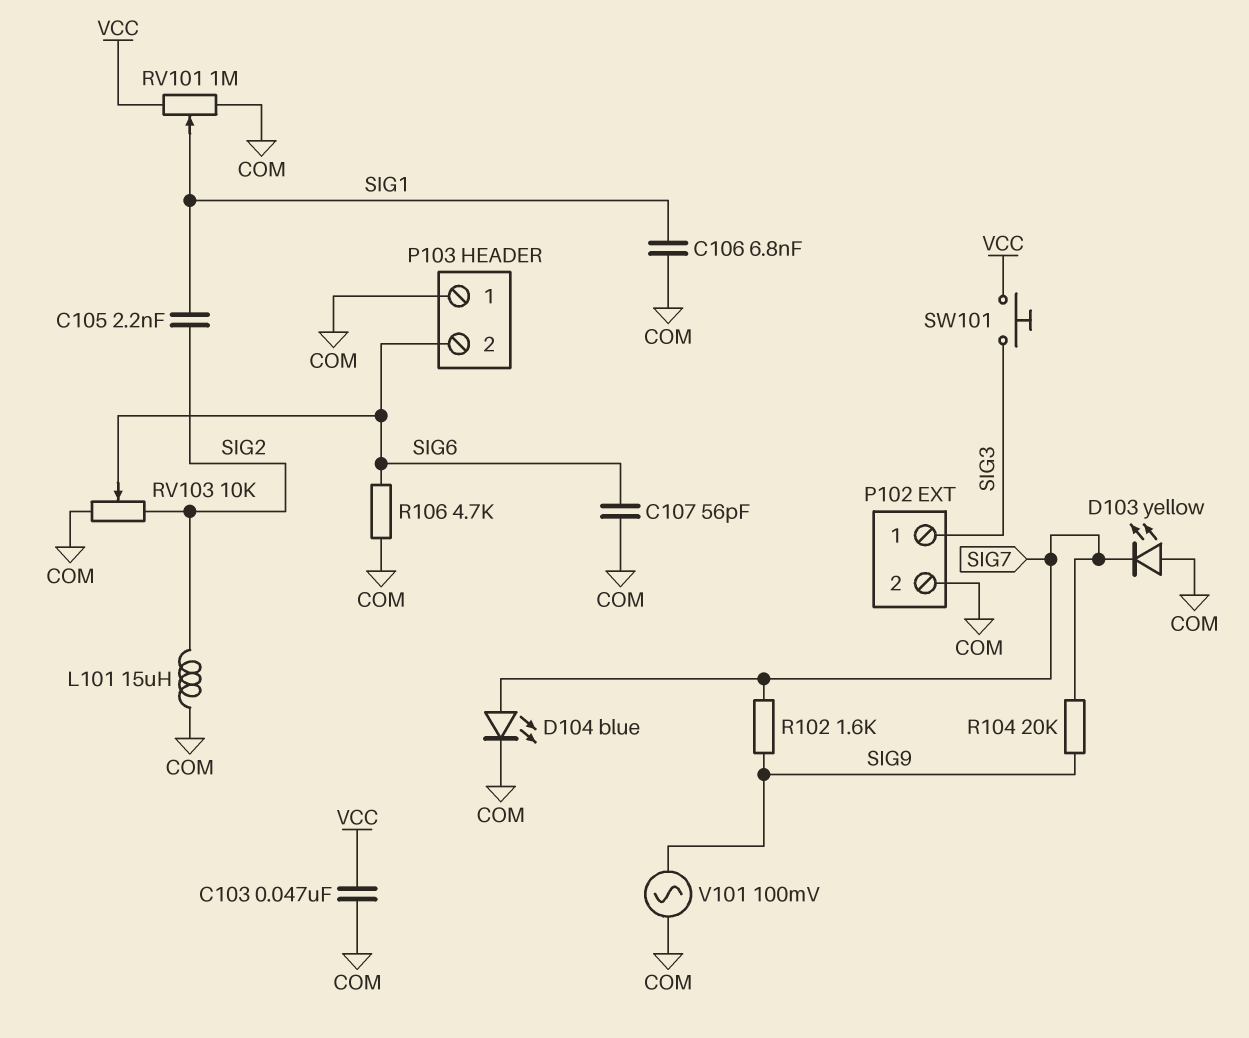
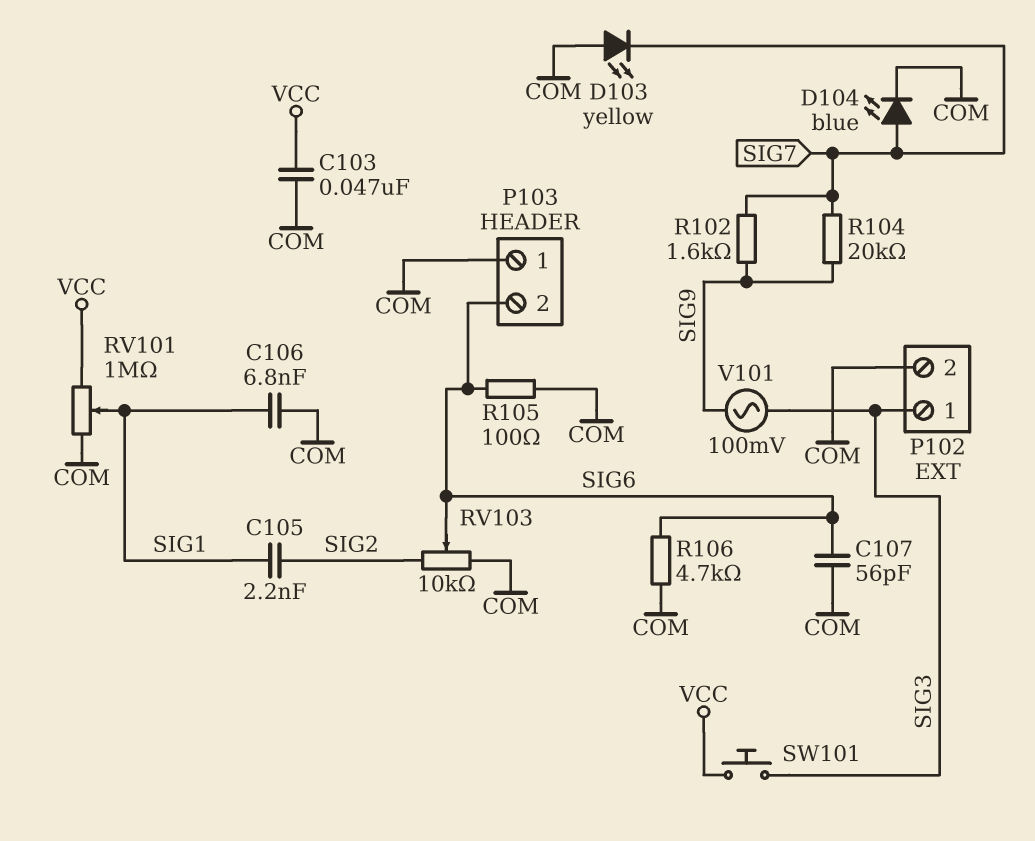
L101: 15uH (COM, SIG2) -> none
R105: none -> 100 (COM, SIG6)
V101: AC 100mV (COM, SIG9) -> AC 100mV (SIG3, SIG9)

